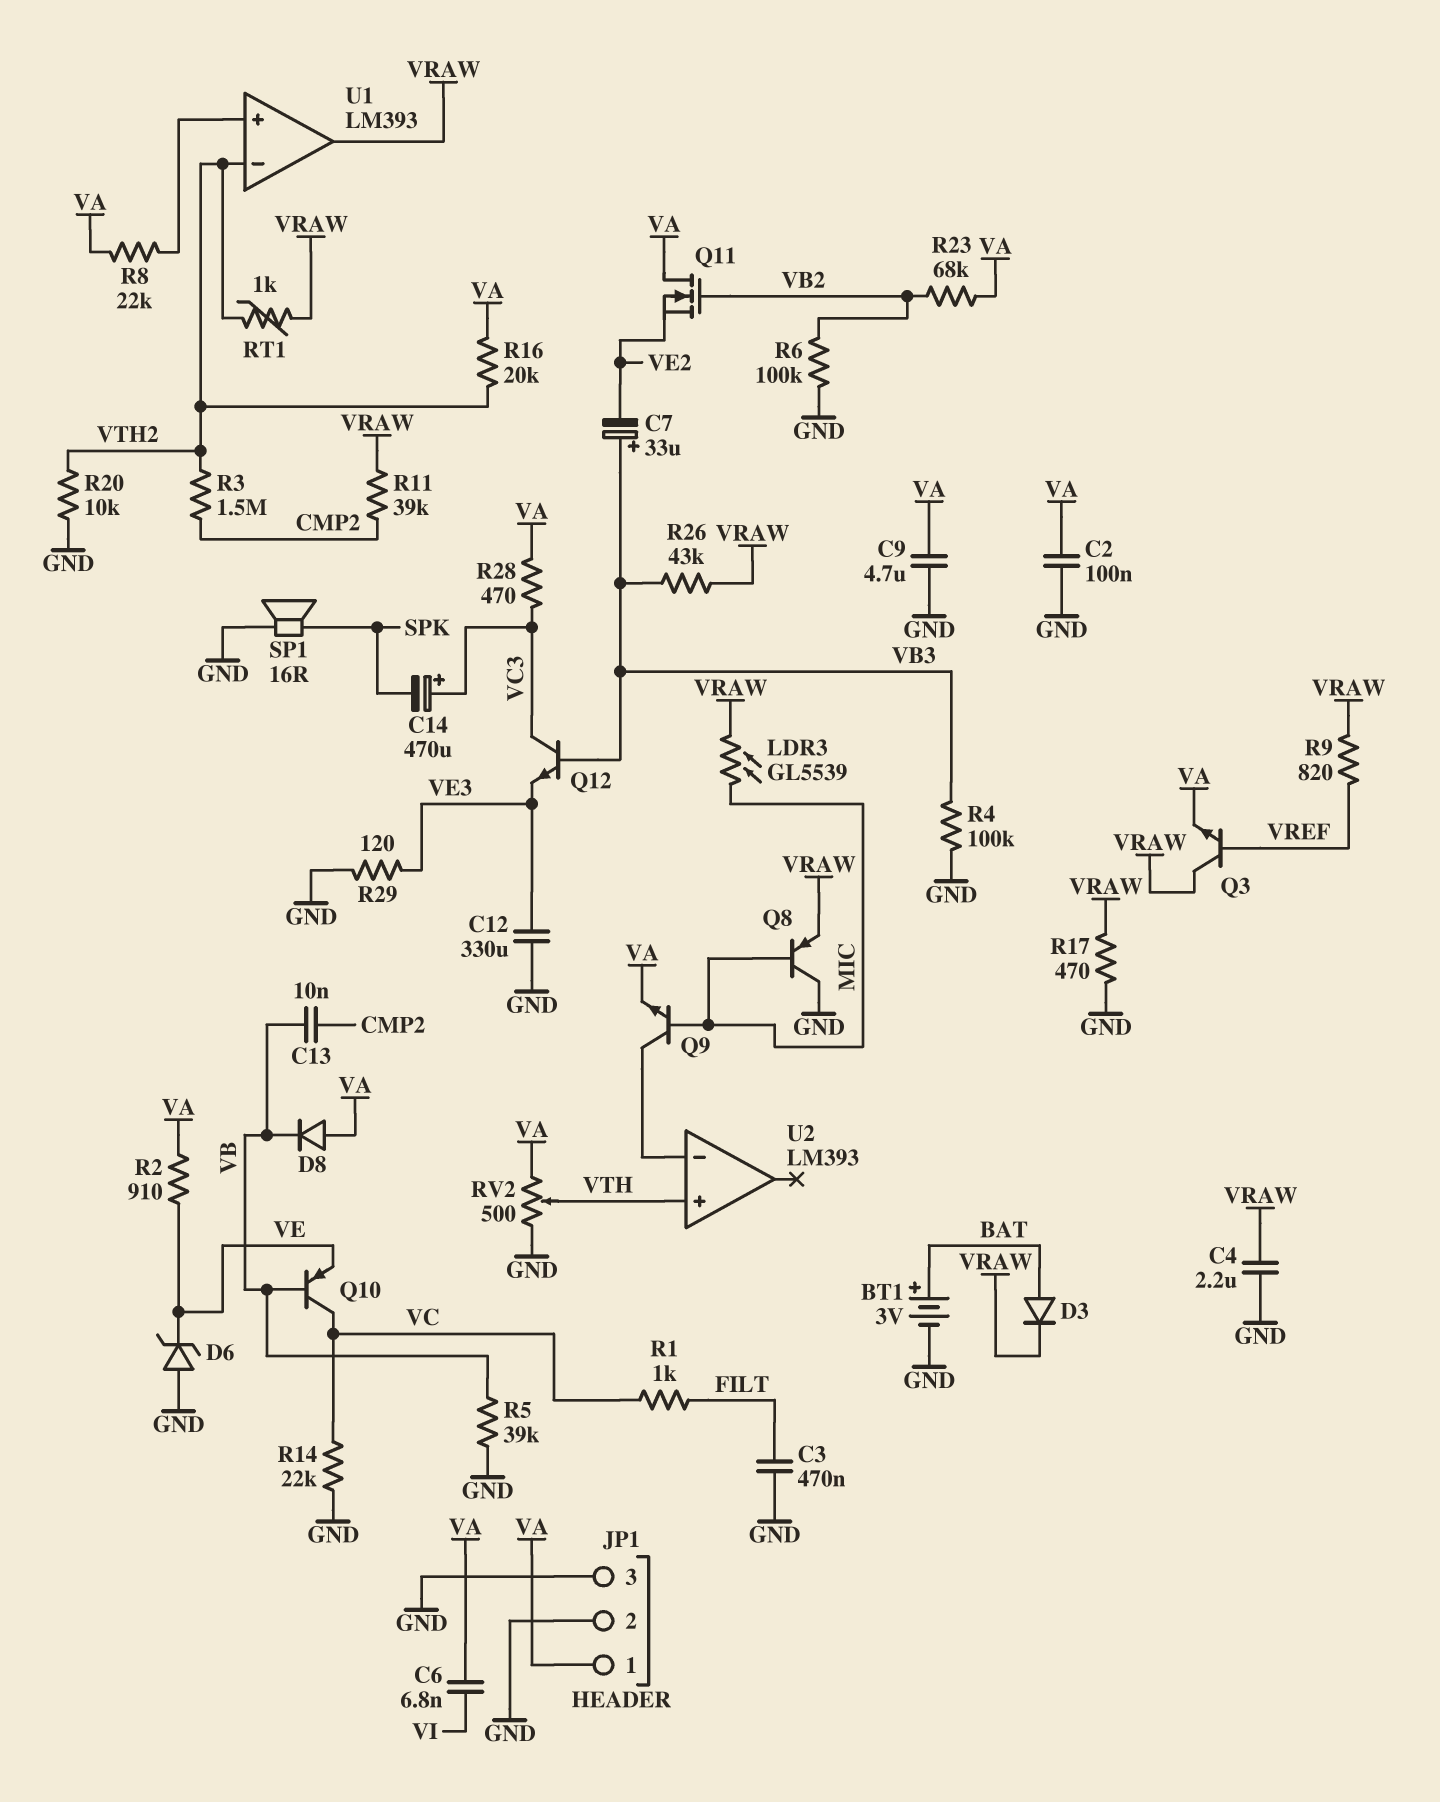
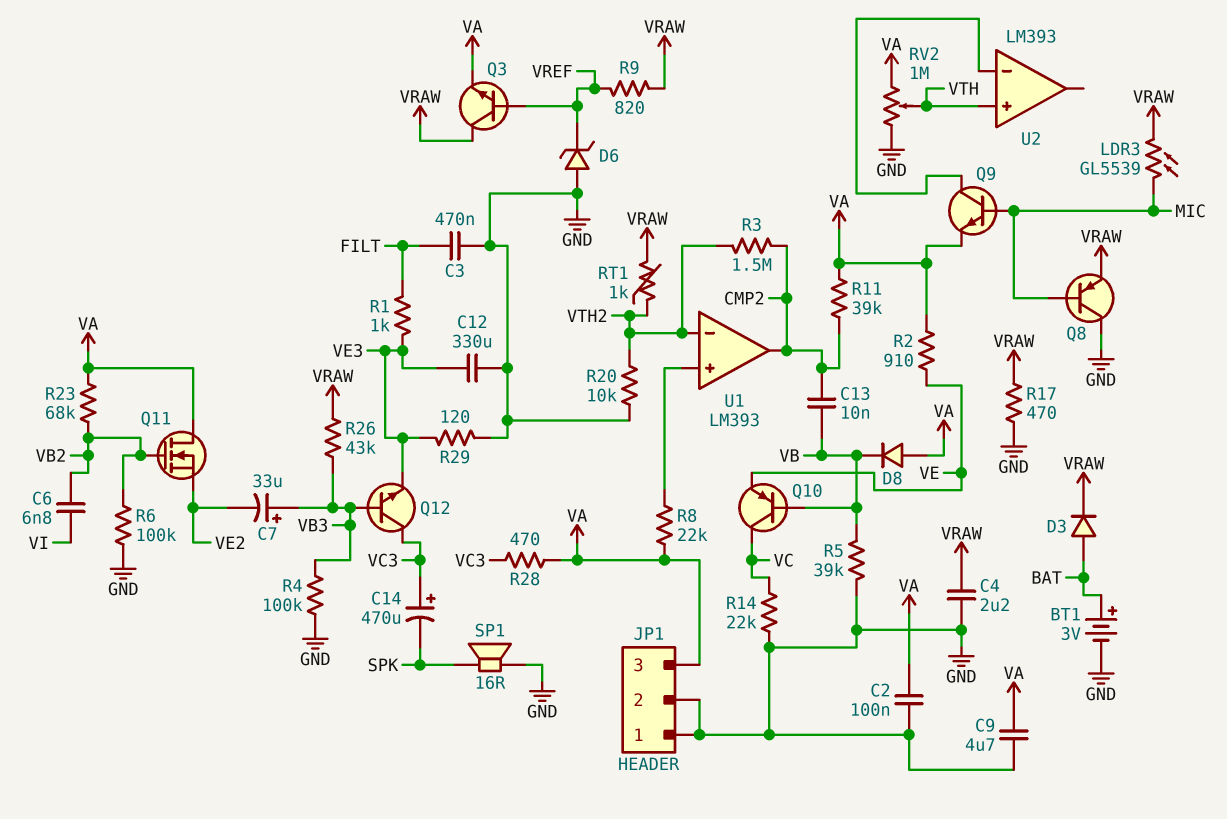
C6: 6.8nF (VA, VI) -> 6.8nF (VB2, VI)
D6: zener (A GND, K VE) -> zener (A GND, K VREF)
JP1 pin 1: VA -> GND
JP1 pin 3: GND -> VA
R1: 1k (FILT, VC) -> 1k (FILT, VE3)
R11: 39k (CMP2, VRAW) -> 39k (CMP2, VA)
R16: 20k (VA, VTH2) -> none
RV2: 500 (GND, VA, wiper VTH) -> 1M (GND, VA, wiper VTH)
U1 pin out: VRAW -> CMP2

